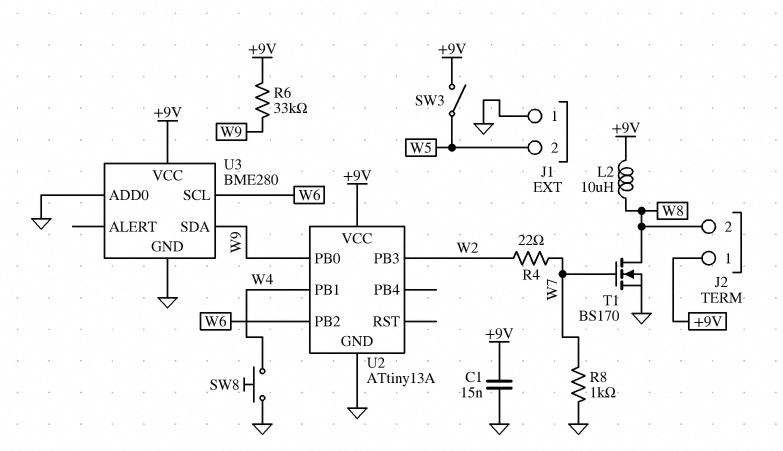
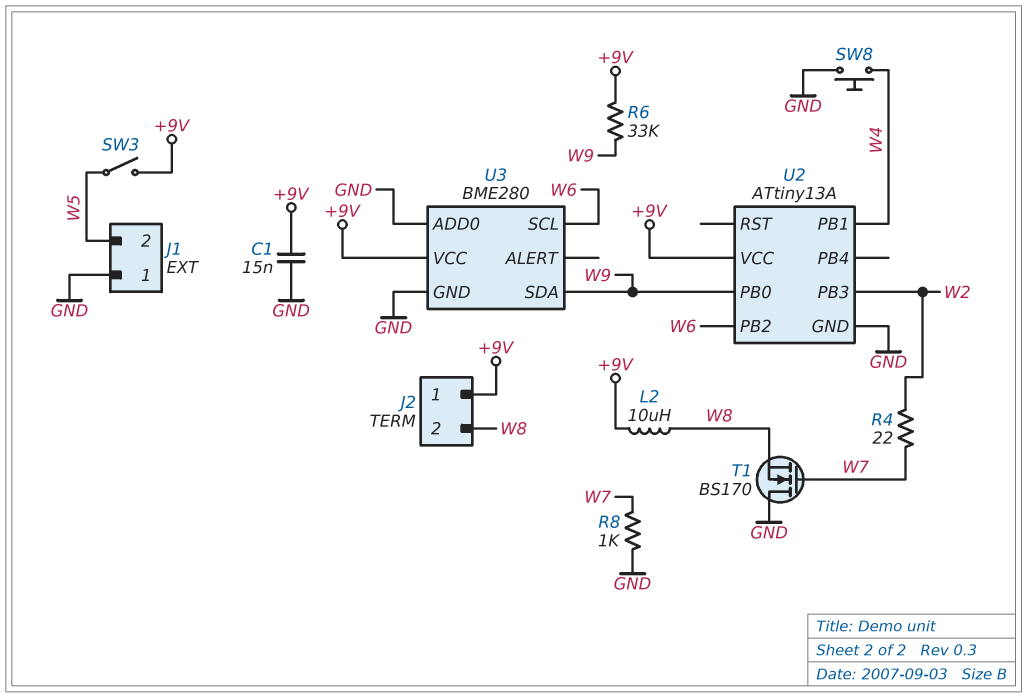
T1: NMOS BS170 (G W7, D W8, S GND) -> NMOS BS170 (G W7, D GND, S W8)

